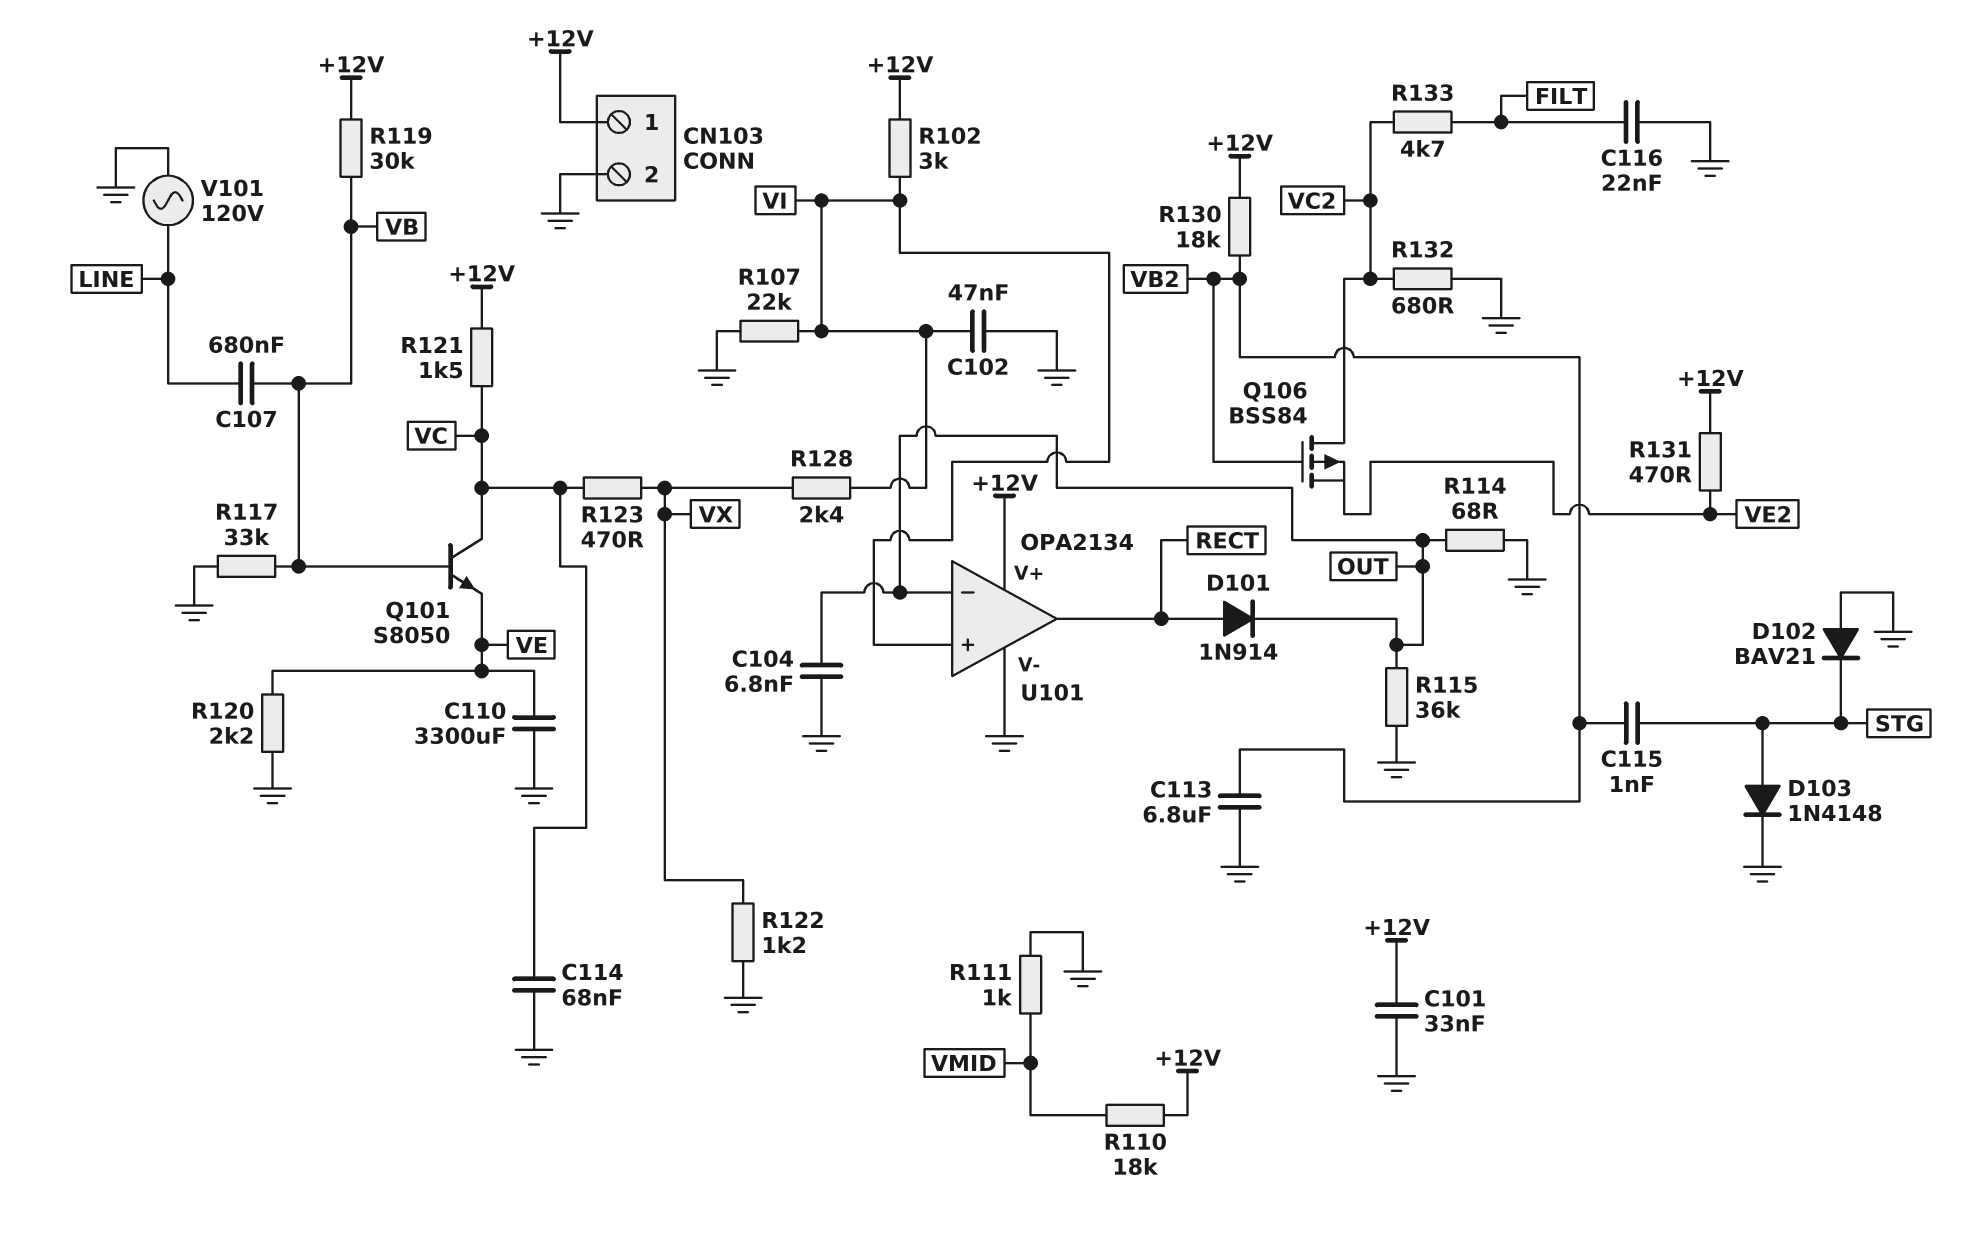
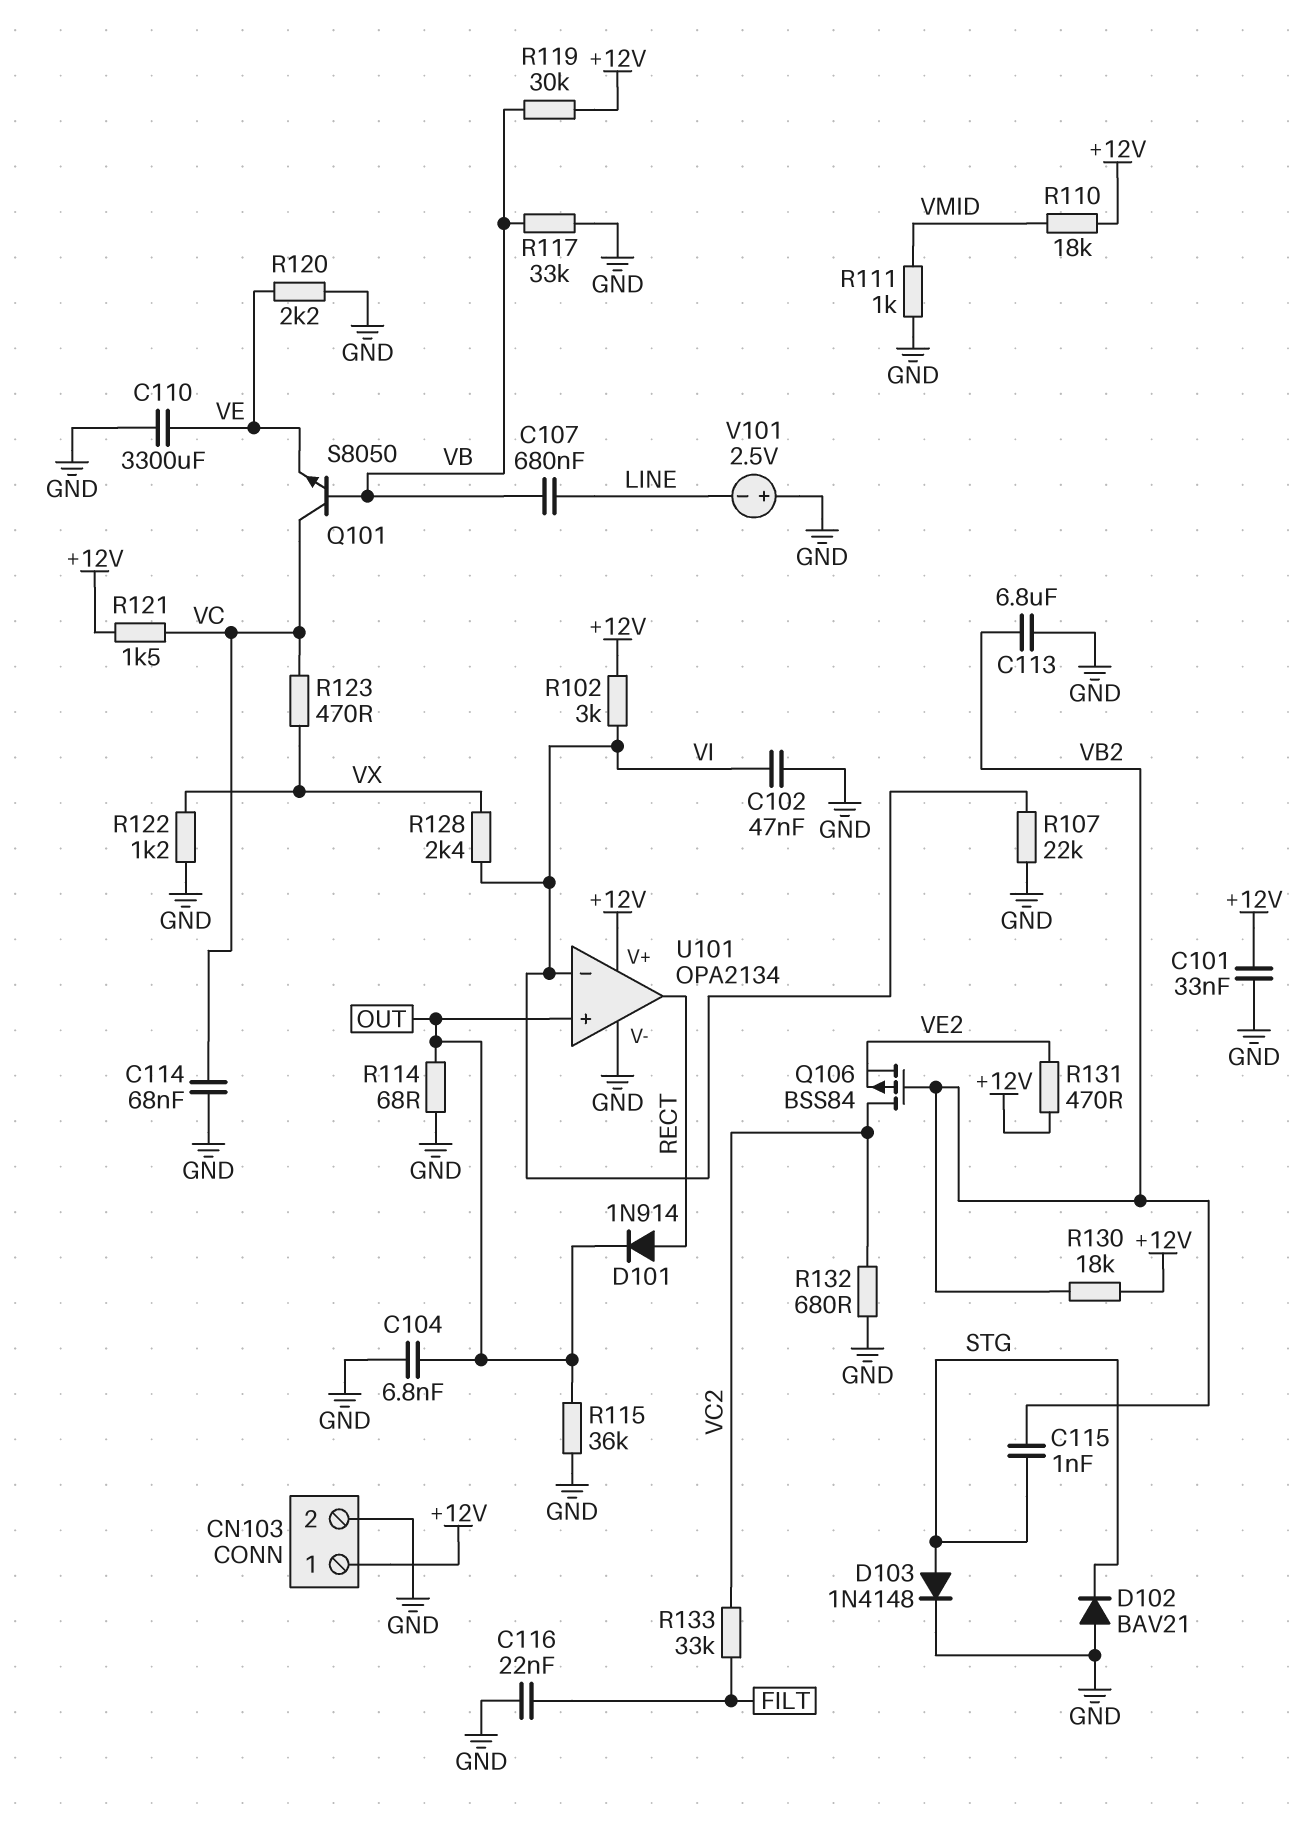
R133: 4.7k (FILT, VC2) -> 33k (FILT, VC2)
U101 pin in+: VI -> OUT
U101 pin in-: OUT -> VI
V101: AC 120V (GND, LINE) -> 2.5V (plus GND, minus LINE)

